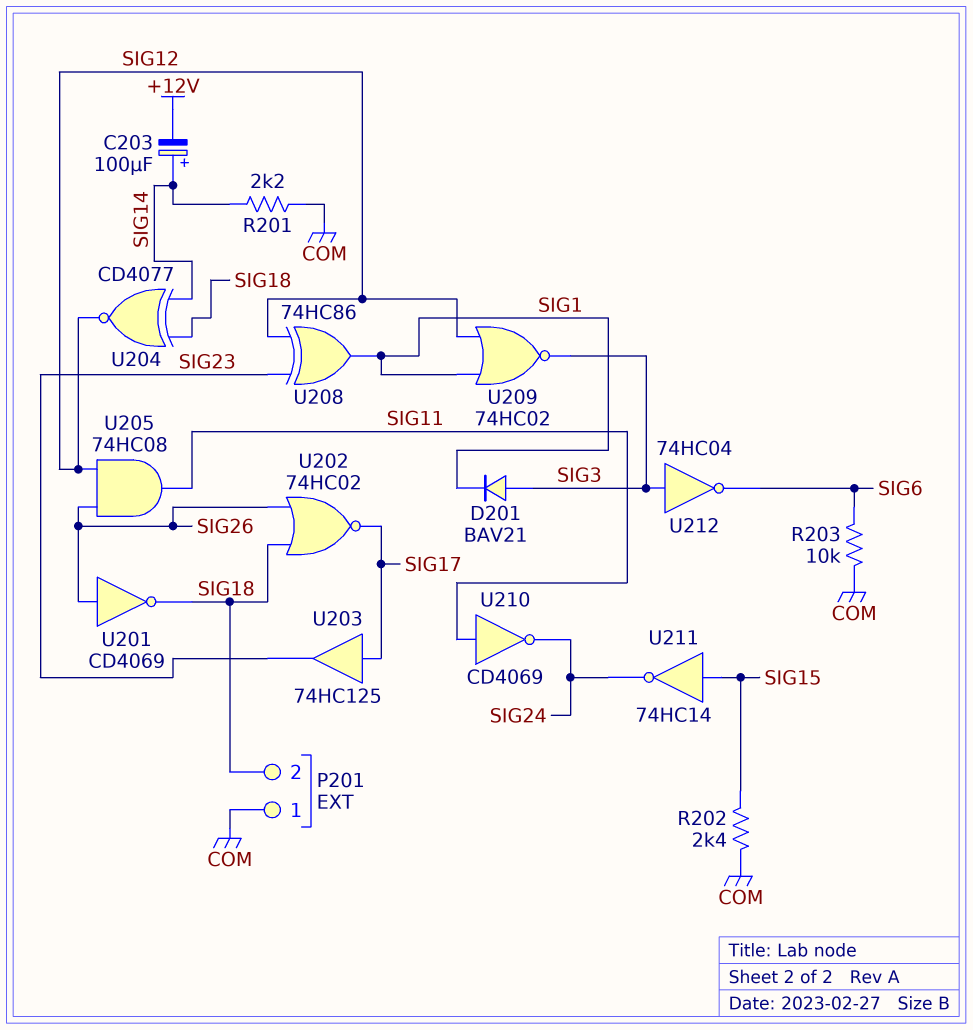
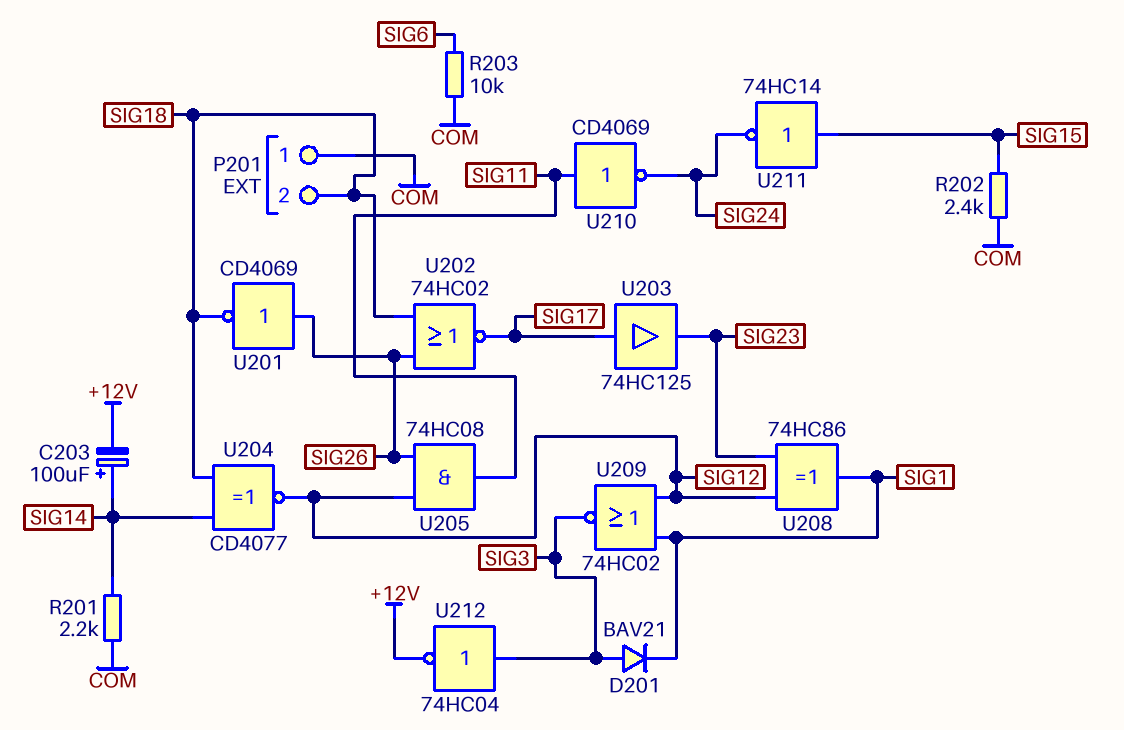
U212: NOT 74HC04 (in SIG3, out SIG6) -> NOT 74HC04 (in SIG3, out +12V)

